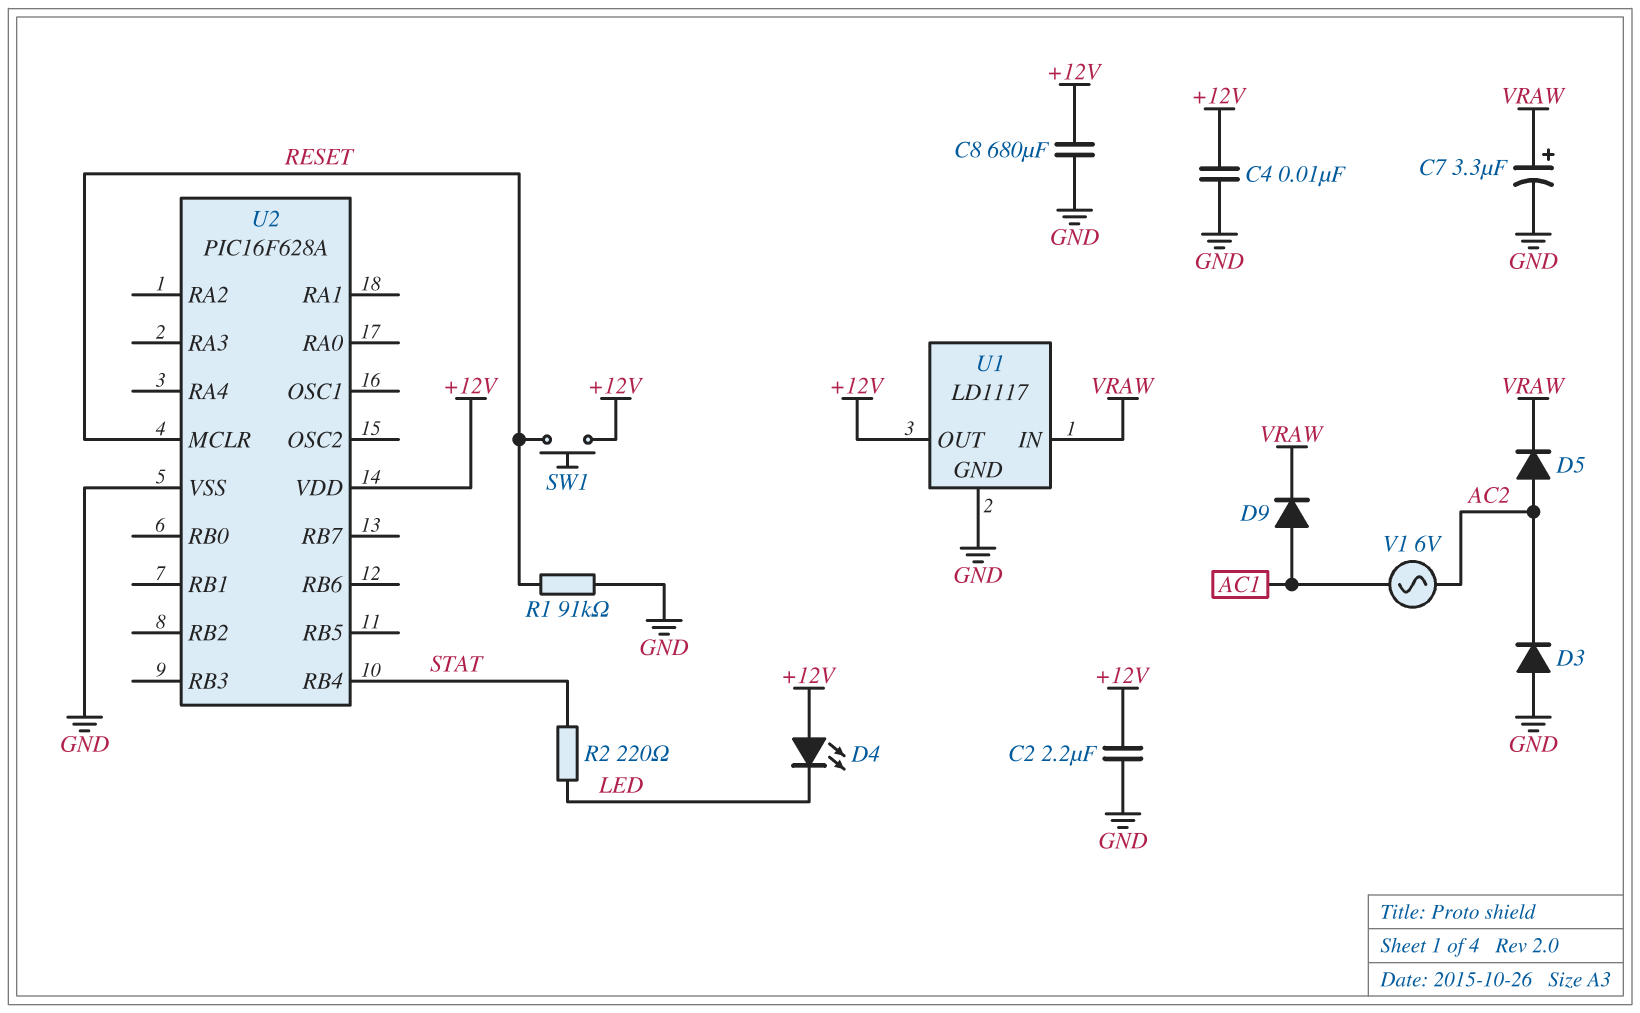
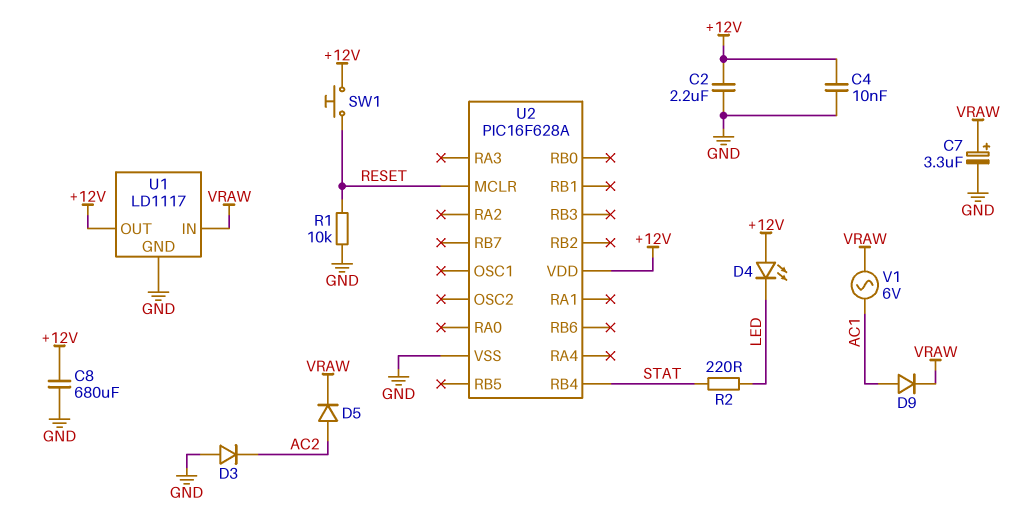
R1: 91k (GND, RESET) -> 10k (GND, RESET)
V1: AC 6V (AC1, AC2) -> AC 6V (AC1, VRAW)

